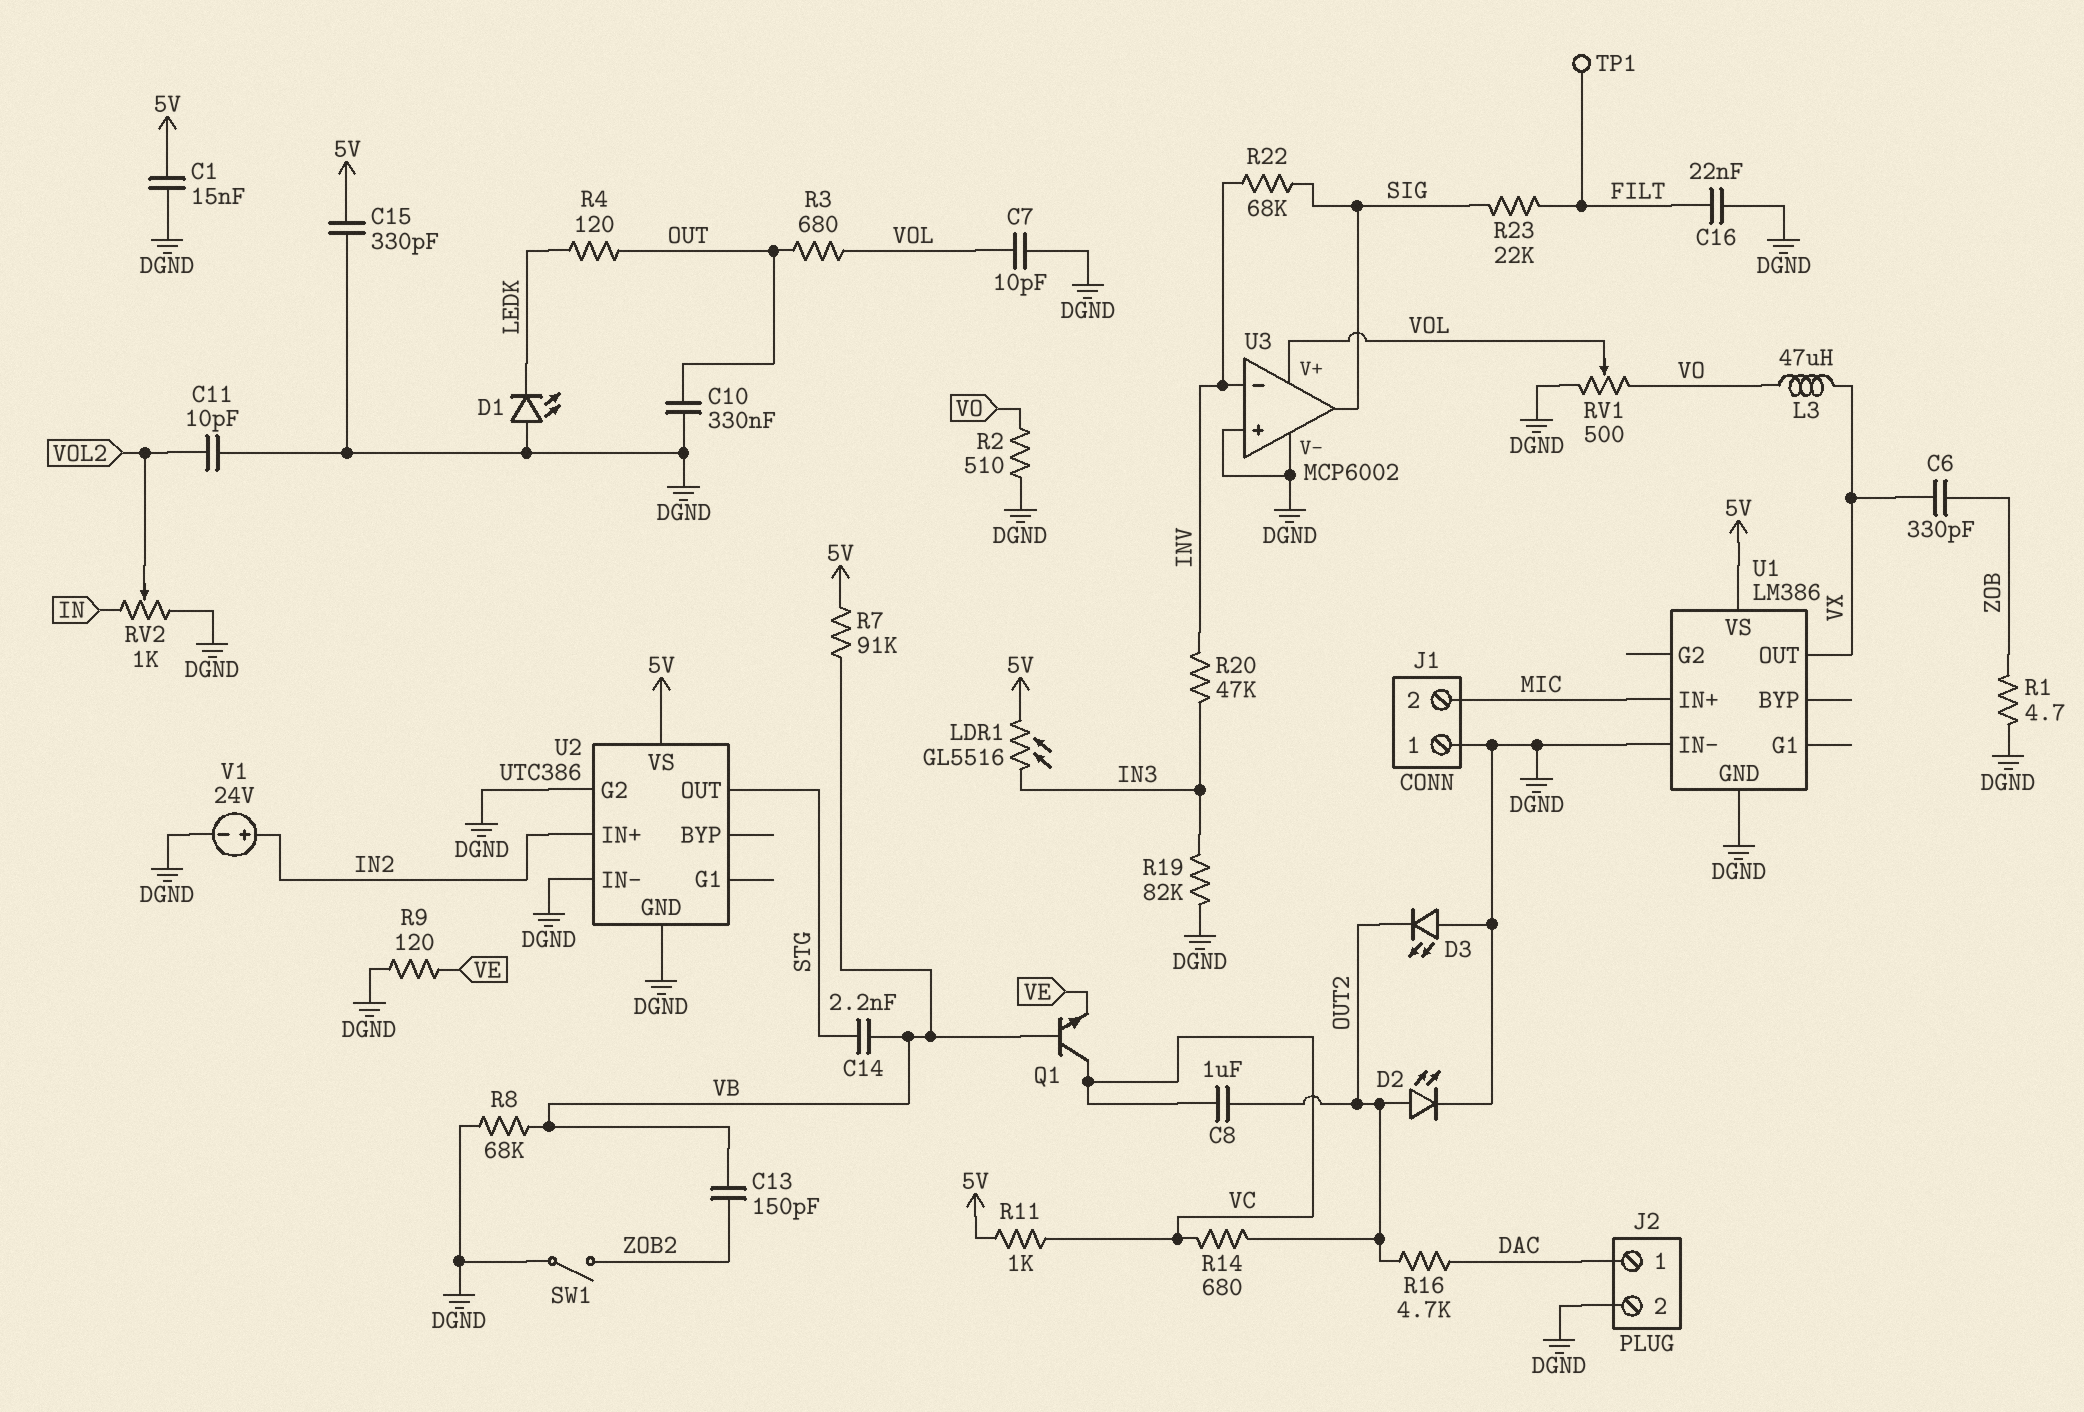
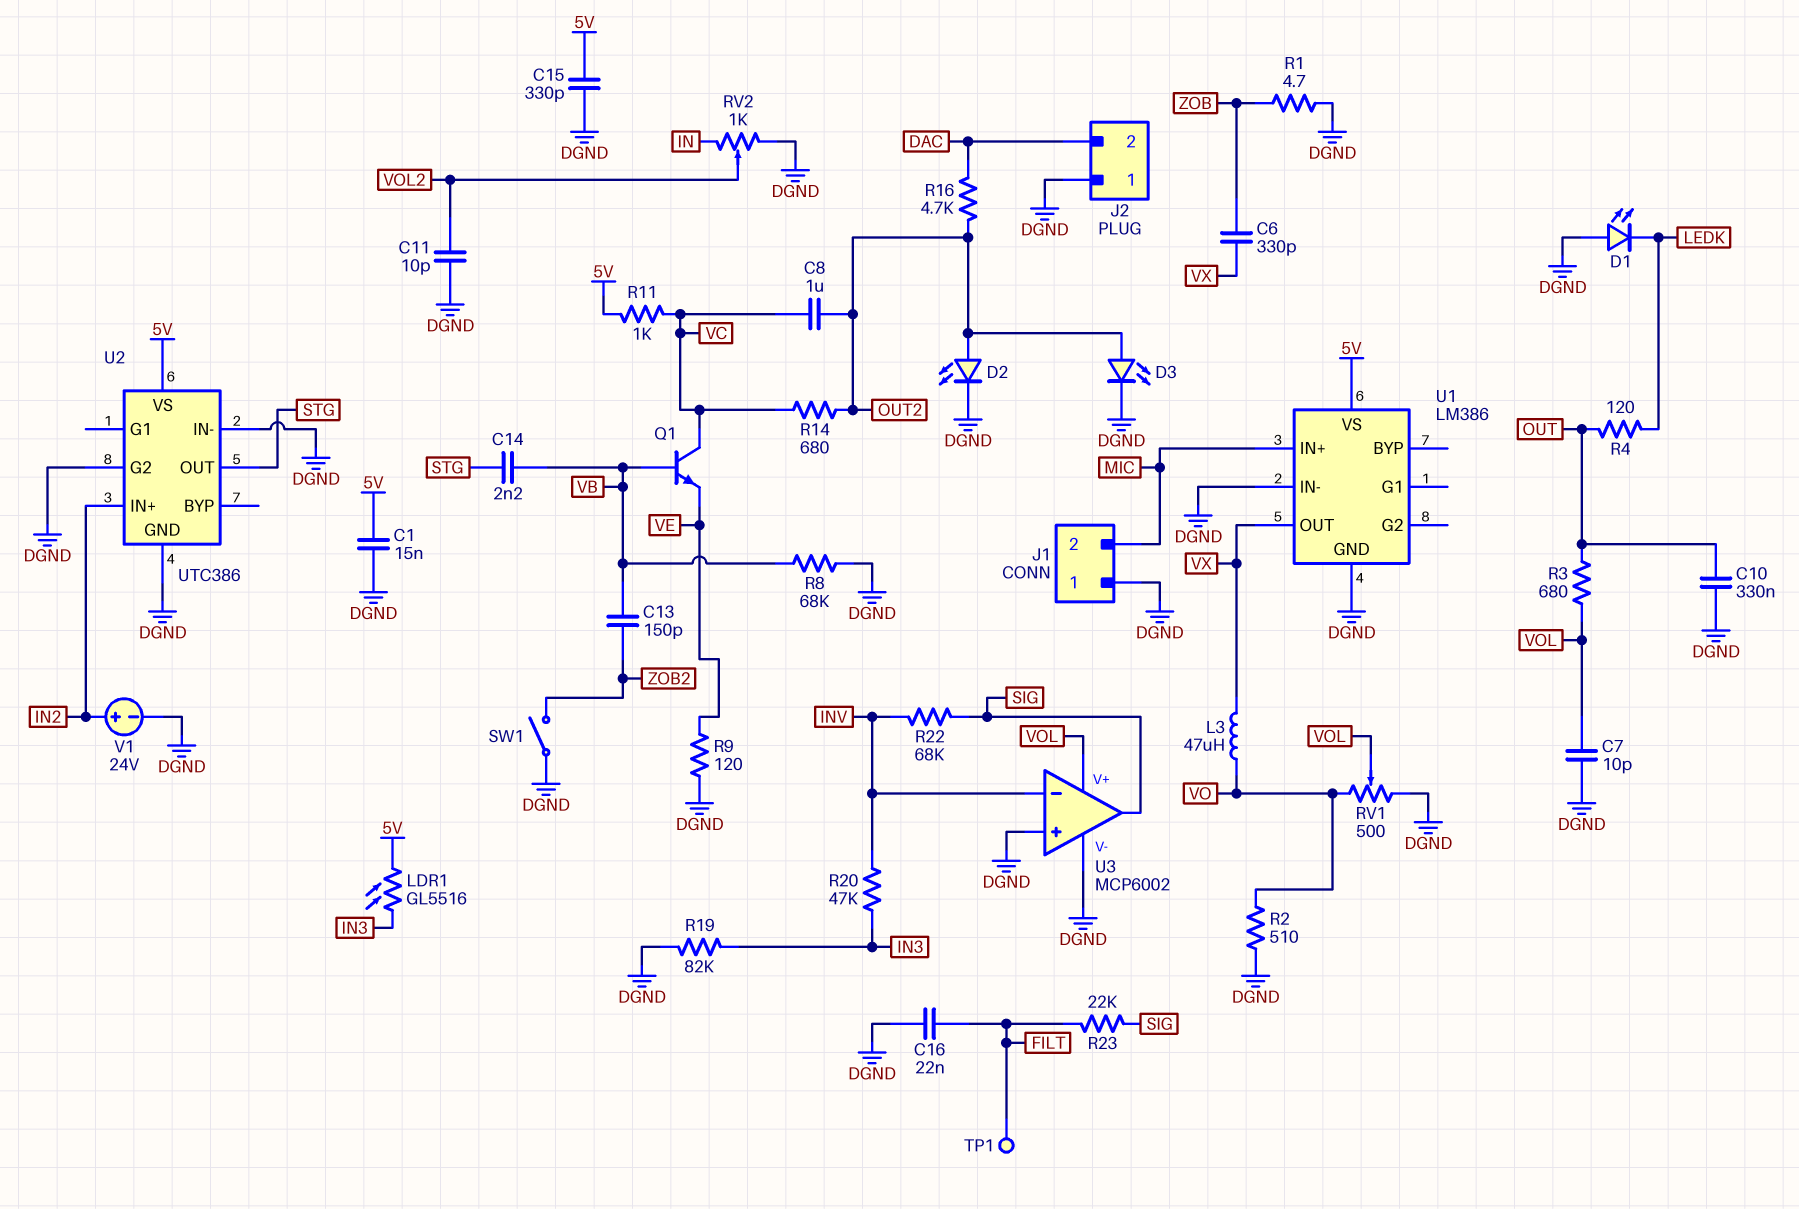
D3: LED (A DGND, K OUT2) -> LED (A OUT2, K DGND)
J2 pin 1: DAC -> DGND
J2 pin 2: DGND -> DAC
R7: 91k (5V, VB) -> none

